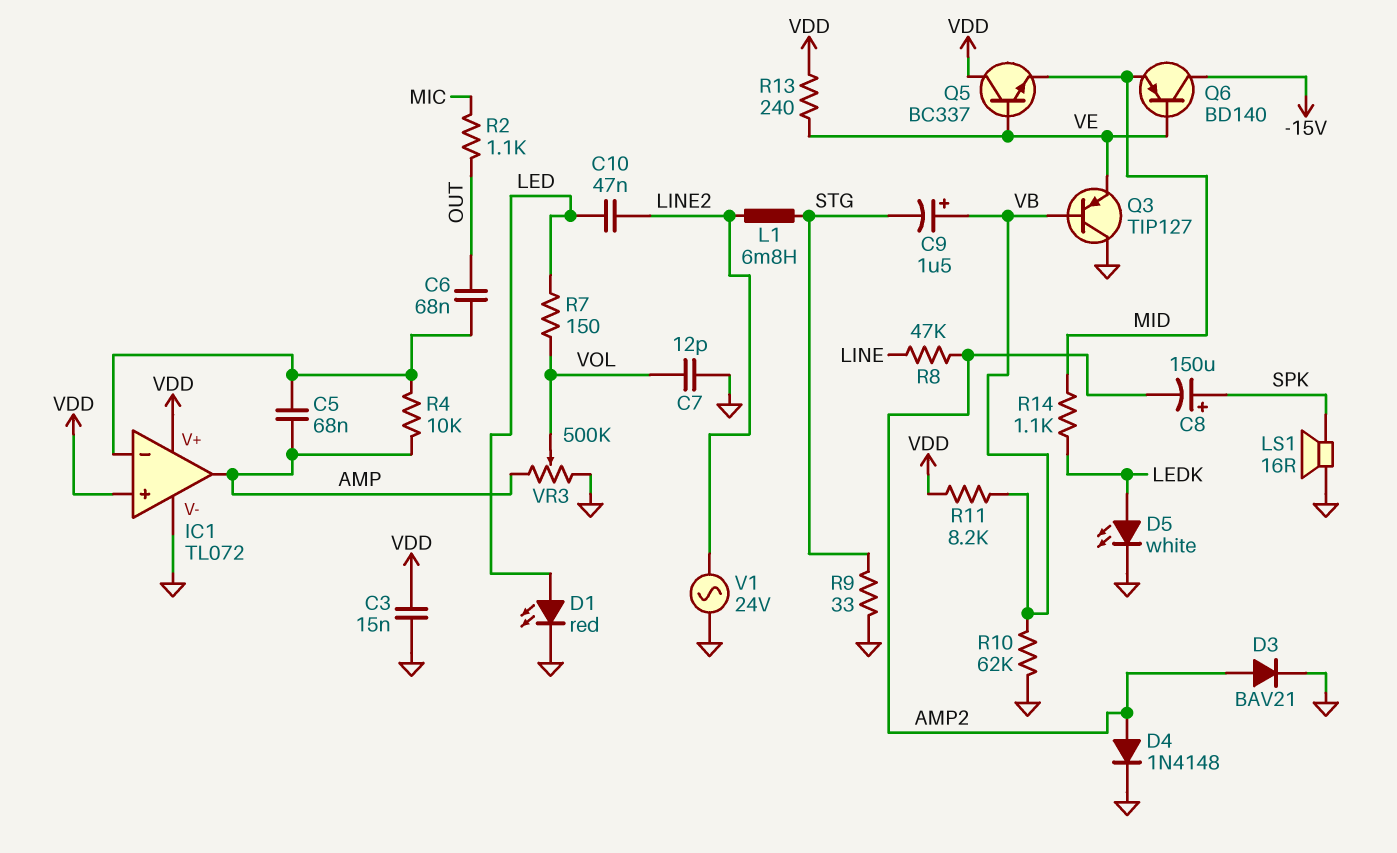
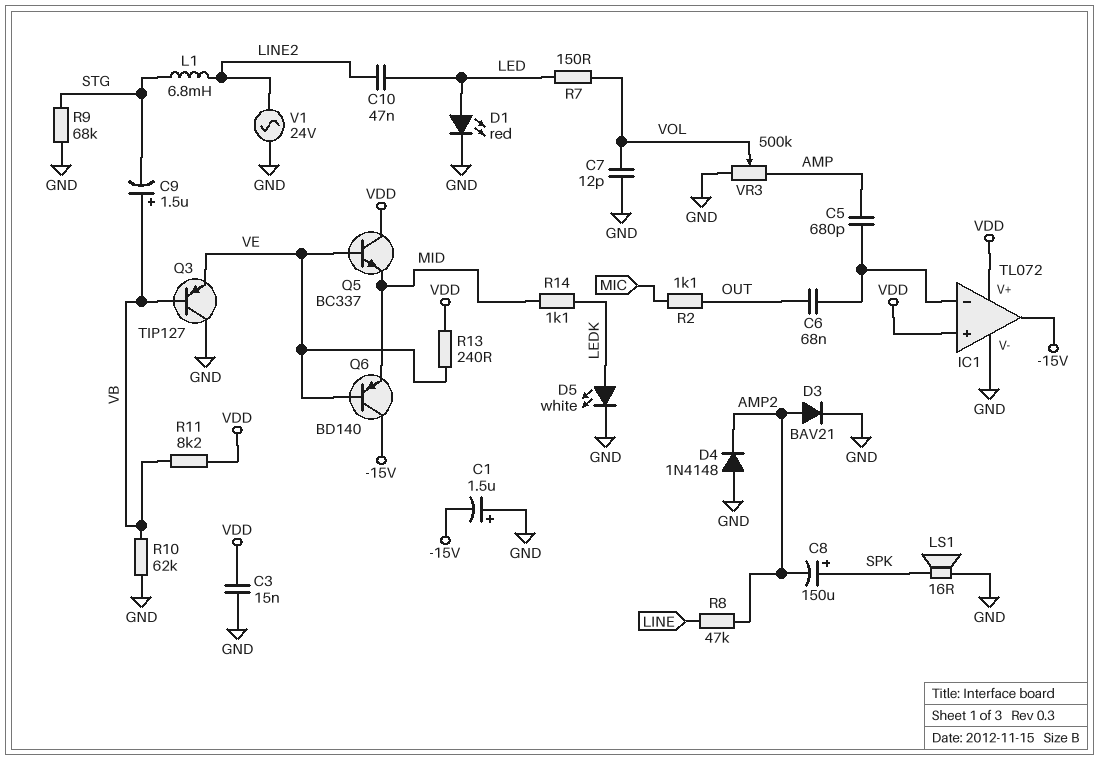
C1: none -> 1.5uF (plus GND, minus -15V)
C5: 68nF (AMP, IC1/in-) -> 680pF (AMP, IC1/in-)
D4: diode 1N4148 (A AMP2, K GND) -> diode 1N4148 (A GND, K AMP2)
IC1 pin out: AMP -> -15V
R4: 10k (AMP, IC1/in-) -> none
R9: 33 (GND, STG) -> 68k (GND, STG)

